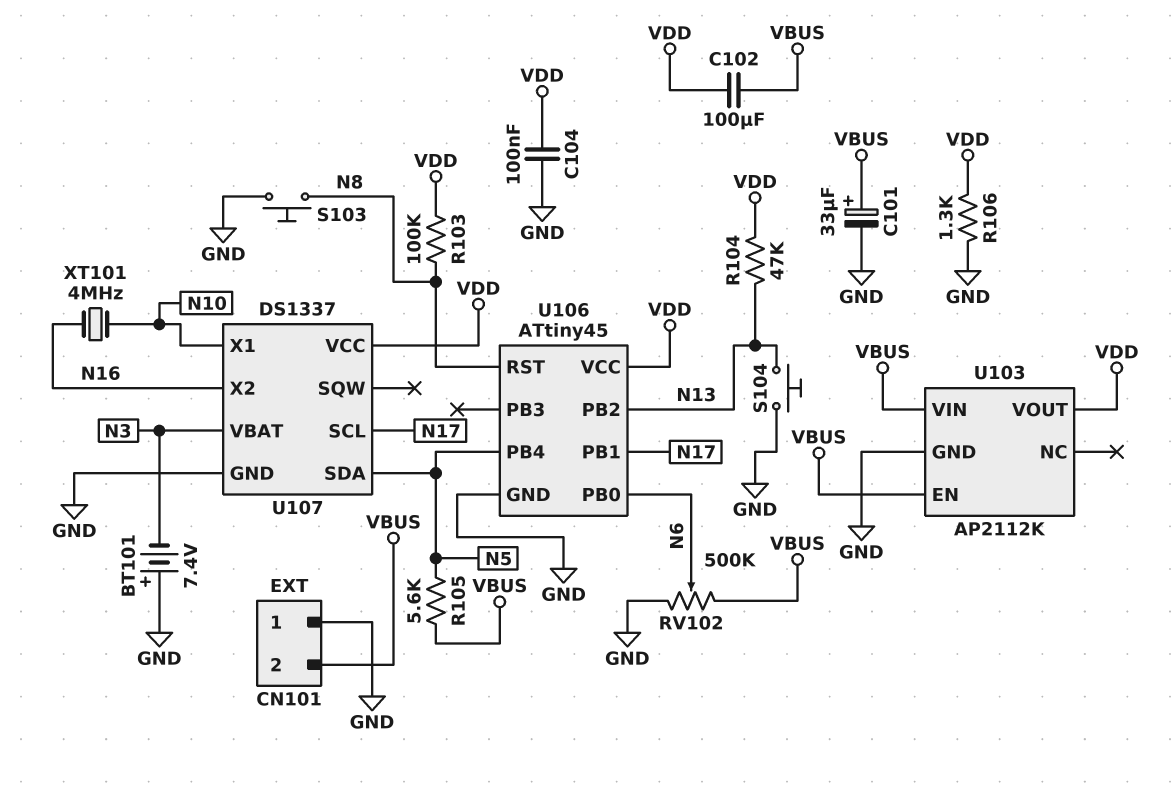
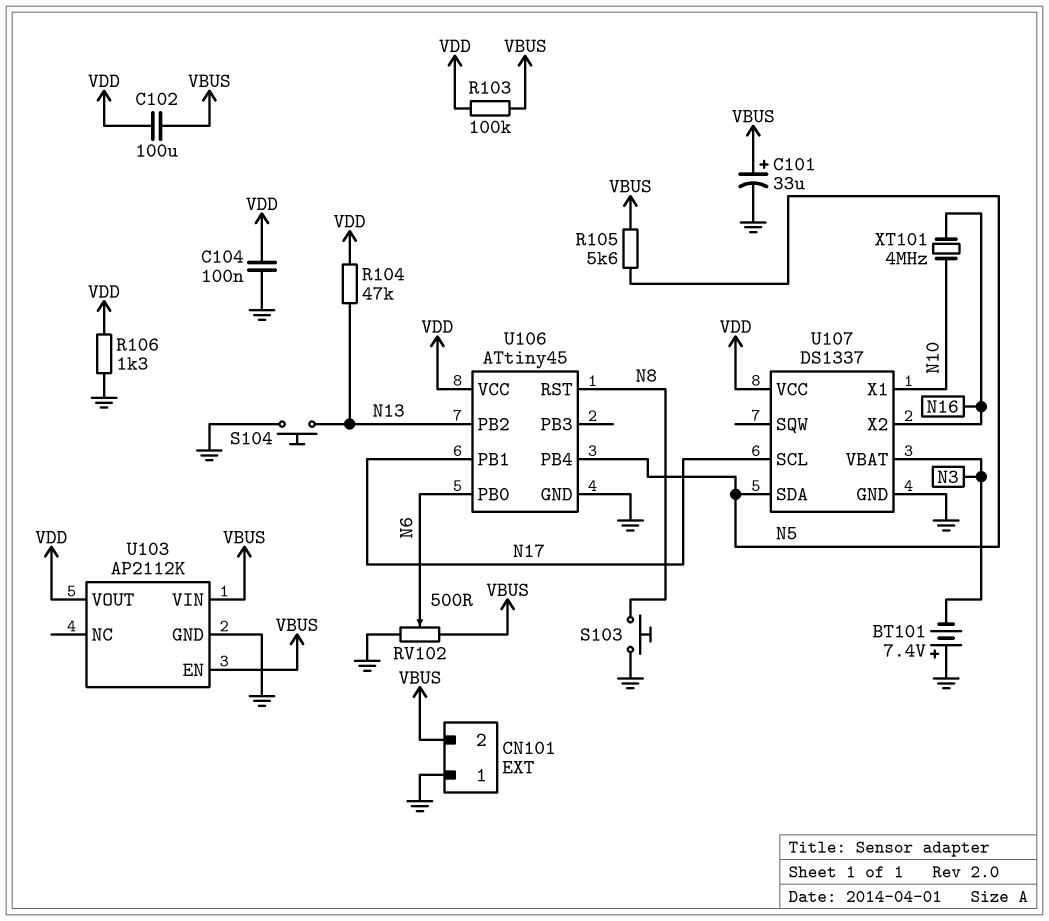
R103: 100k (N8, VDD) -> 100k (VBUS, VDD)
RV102: 500k (GND, VBUS, wiper N6) -> 500 (GND, VBUS, wiper N6)

